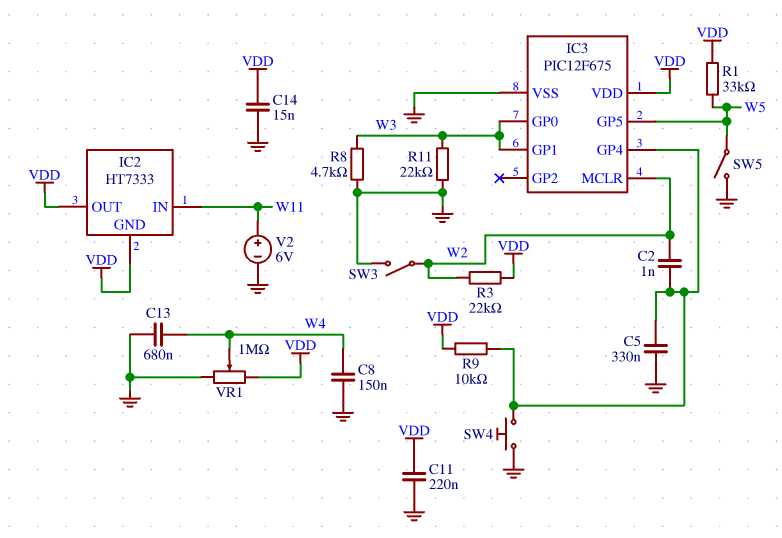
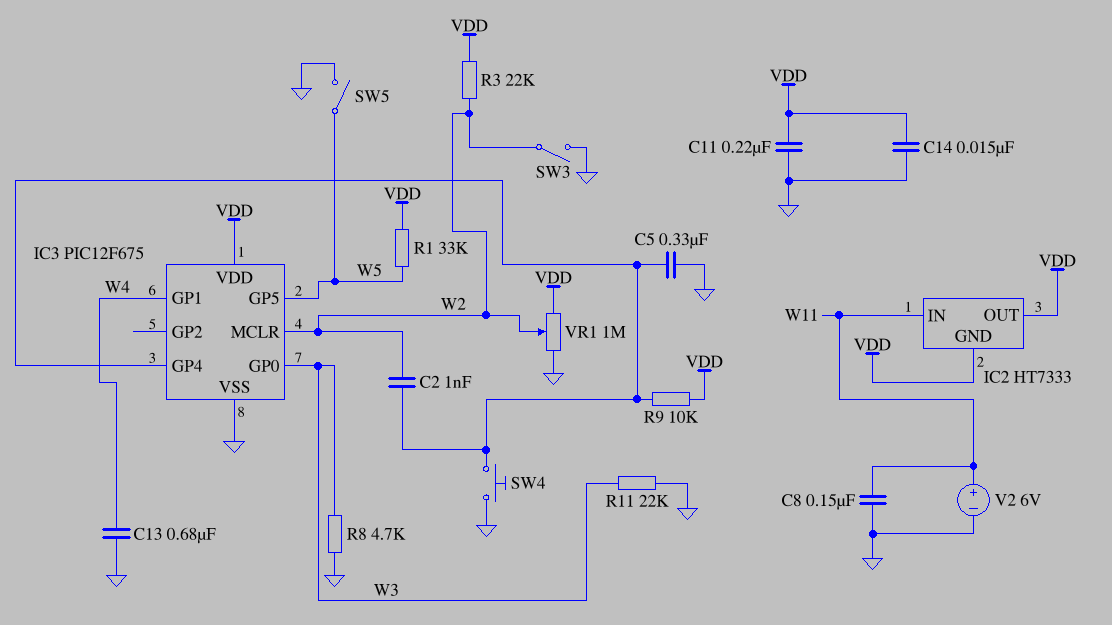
C8: 150nF (GND, W4) -> 150nF (GND, W11)
IC3 pin GP1: W3 -> W4
VR1: 1M (GND, VDD, wiper W4) -> 1M (GND, VDD, wiper W2)

